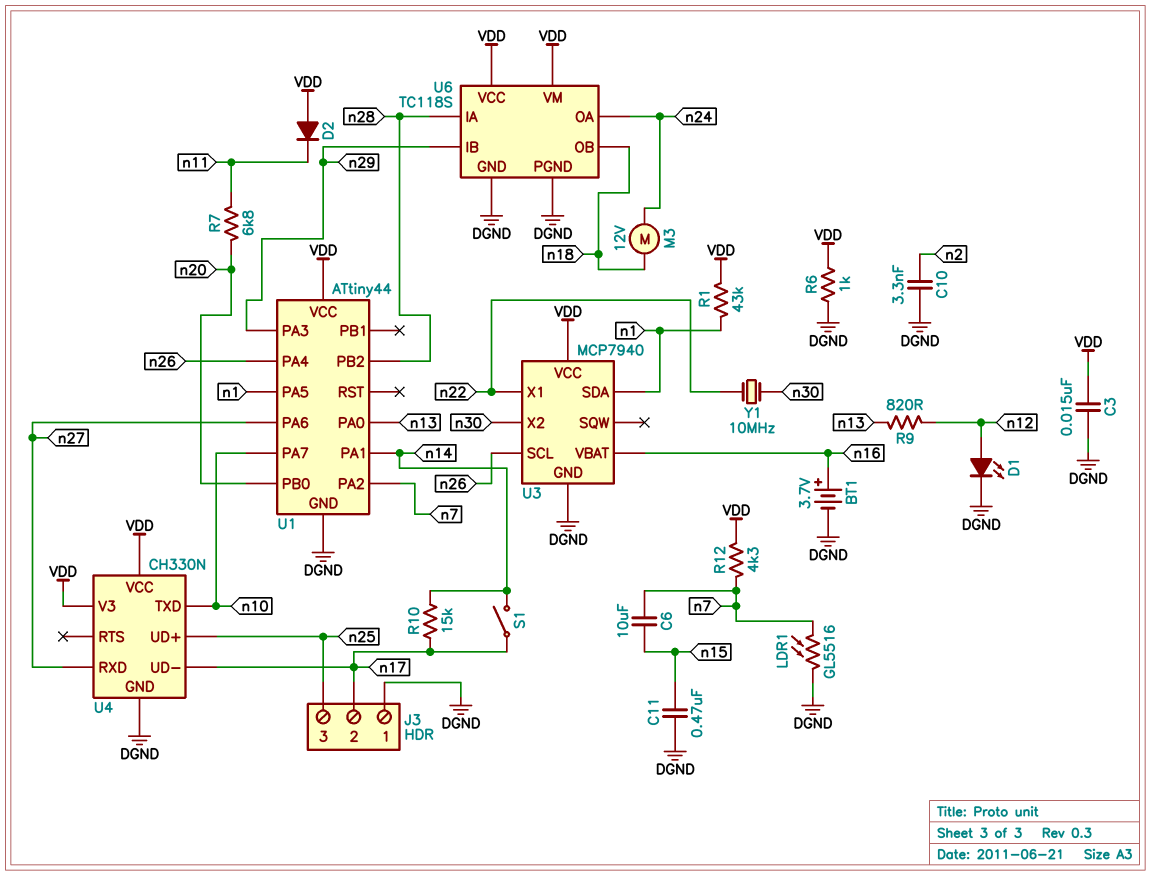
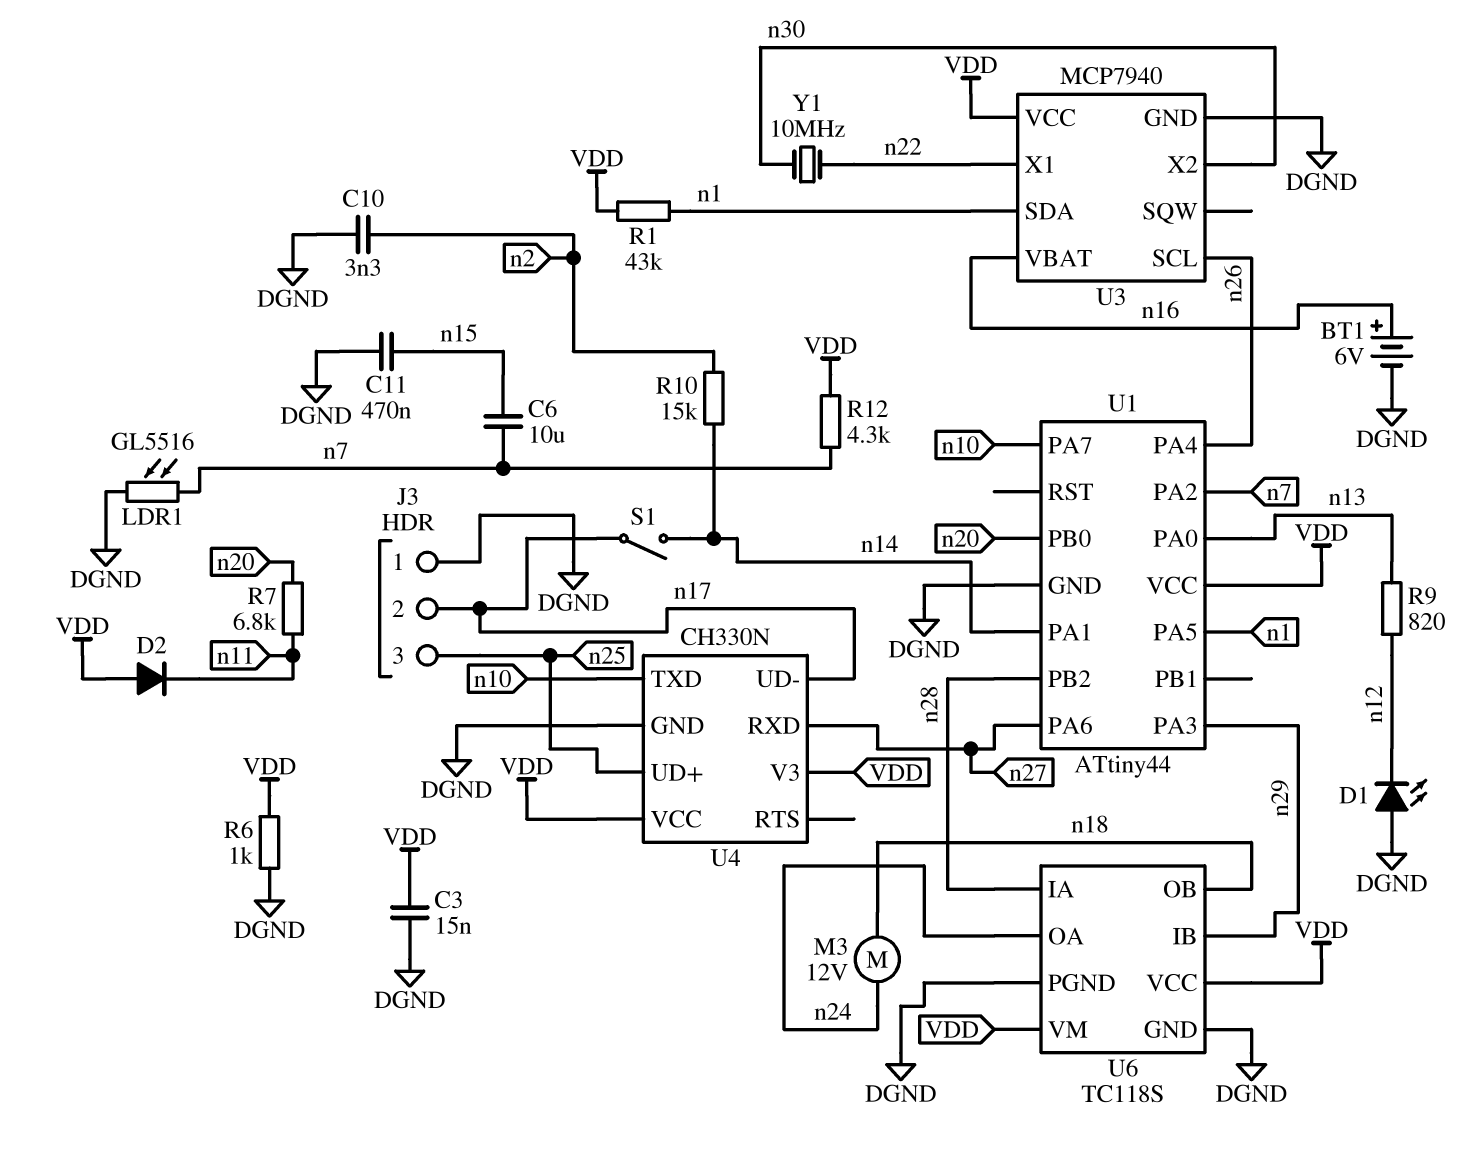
BT1: 3.7V (plus n16, minus DGND) -> 6V (plus n16, minus DGND)
D1: LED (A n12, K DGND) -> LED (A DGND, K n12)
R10: 15k (n14, n17) -> 15k (n2, n14)

